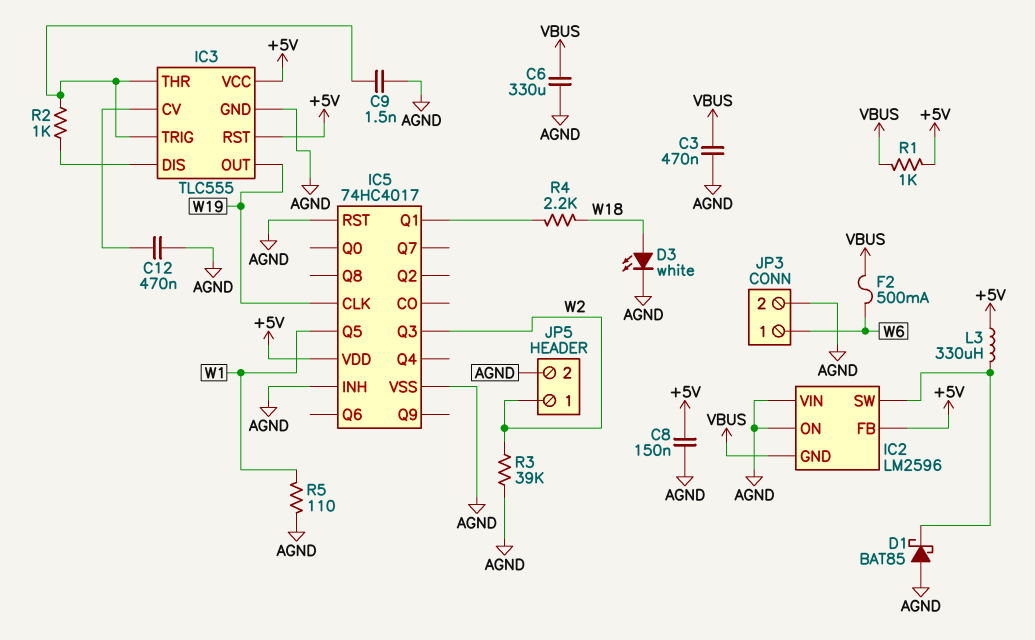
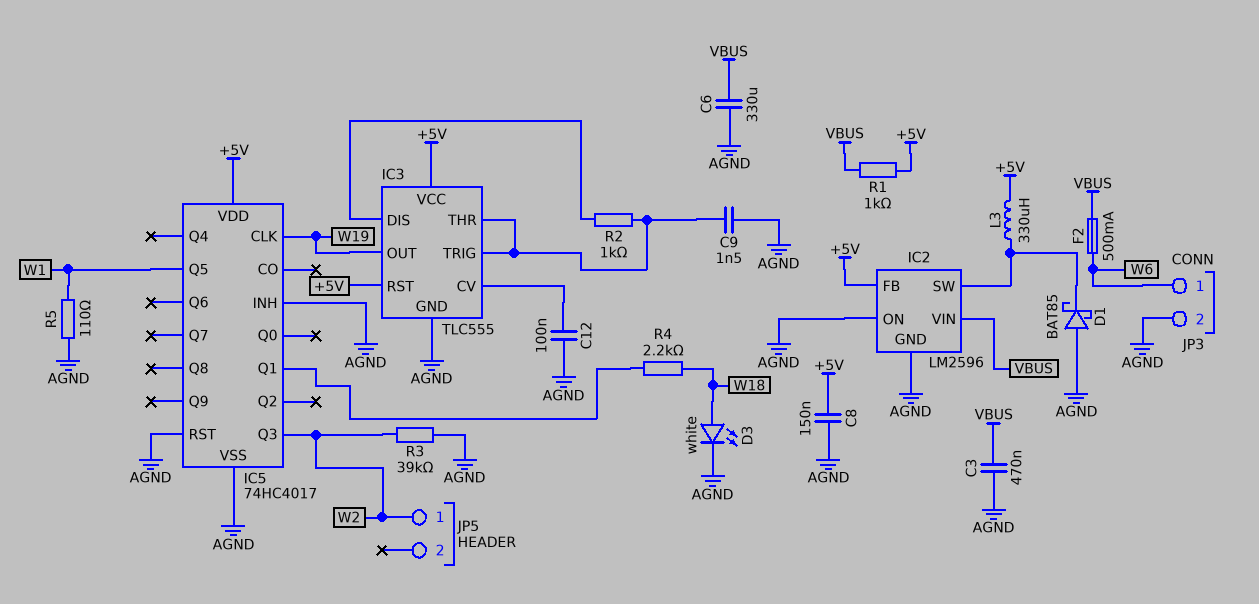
C12: 470nF (AGND, IC3/CV) -> 100nF (AGND, IC3/CV)
IC2 pin GND: VBUS -> AGND
IC2 pin VIN: AGND -> VBUS
JP5 pin 2: AGND -> none

